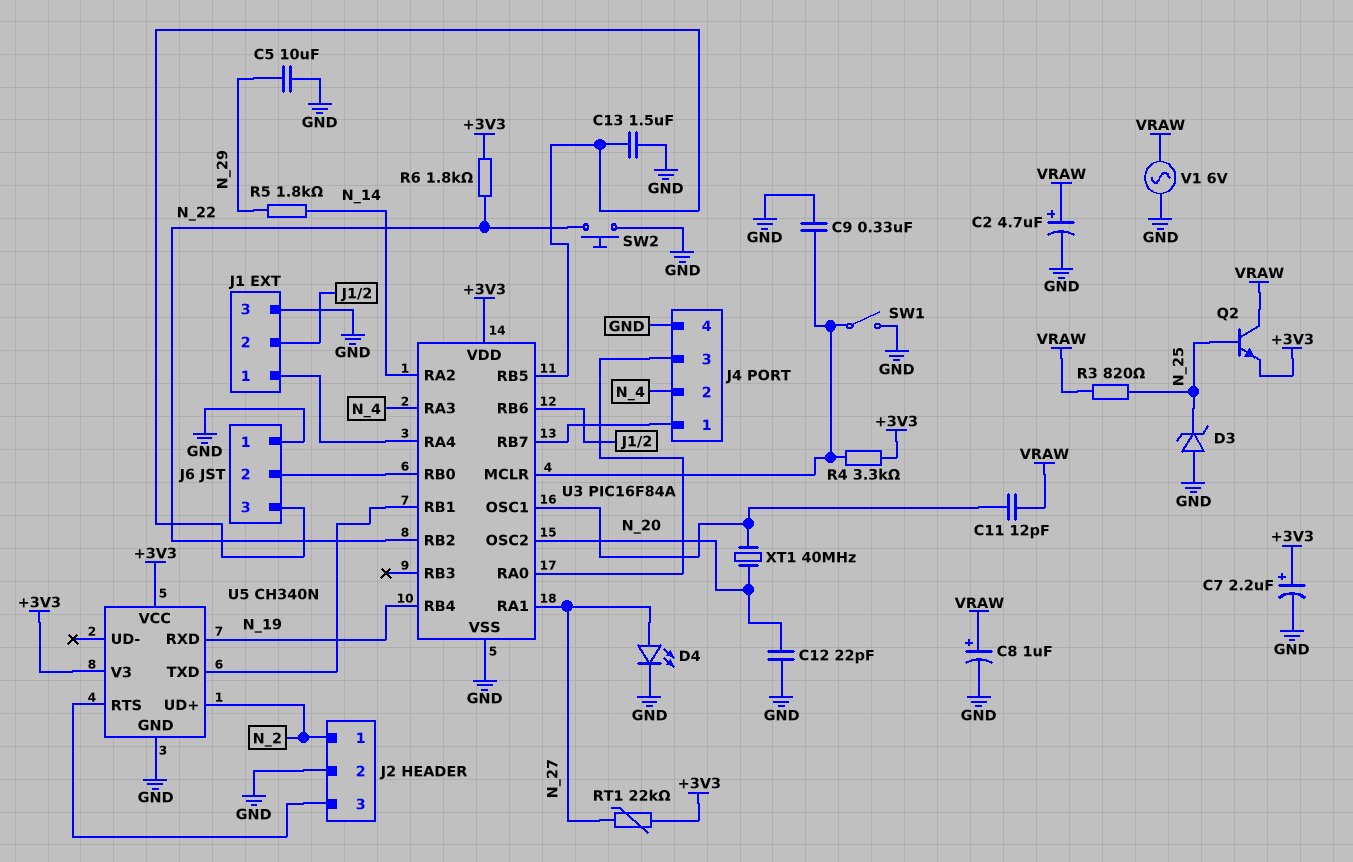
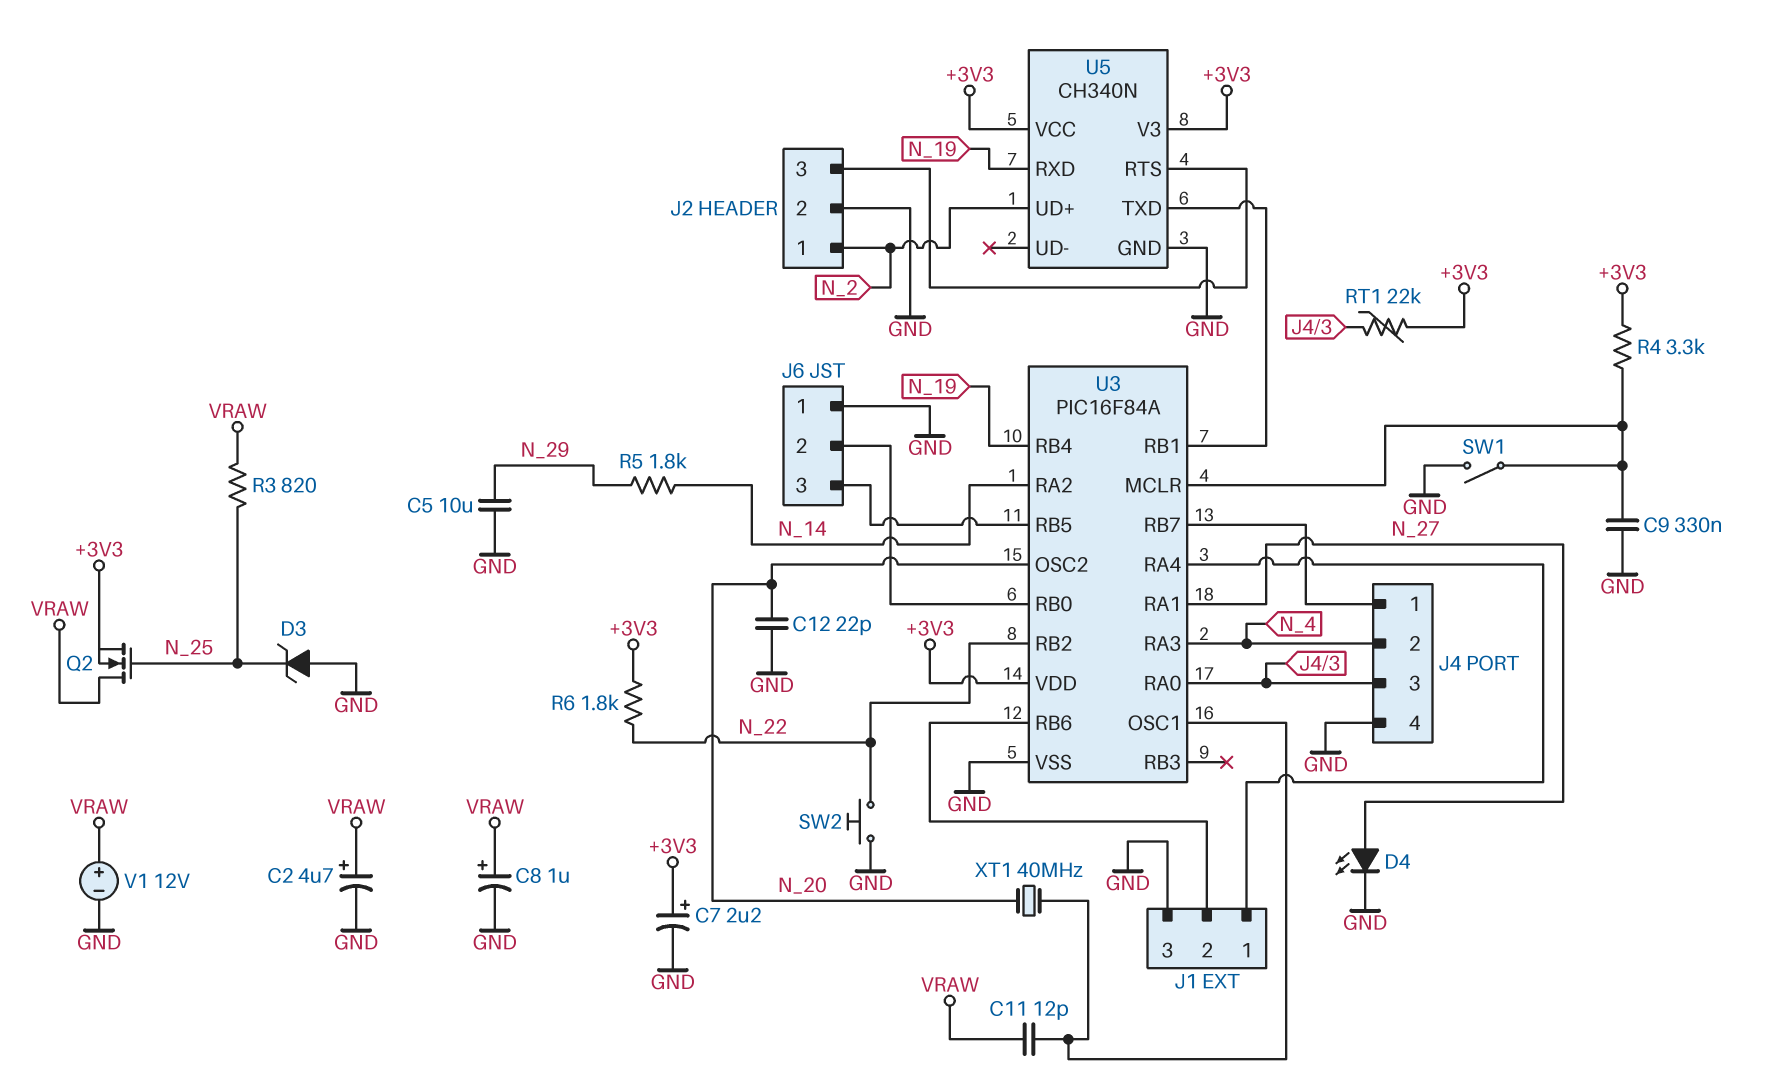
C13: 1.5uF (GND, J6/3) -> none
Q2: NPN (B N_25, C VRAW, E +3V3) -> NMOS (G N_25, D VRAW, S +3V3)
RT1: 22k (+3V3, N_27) -> 22k (+3V3, J4/3)
V1: AC 6V (GND, VRAW) -> 12V (plus VRAW, minus GND)

